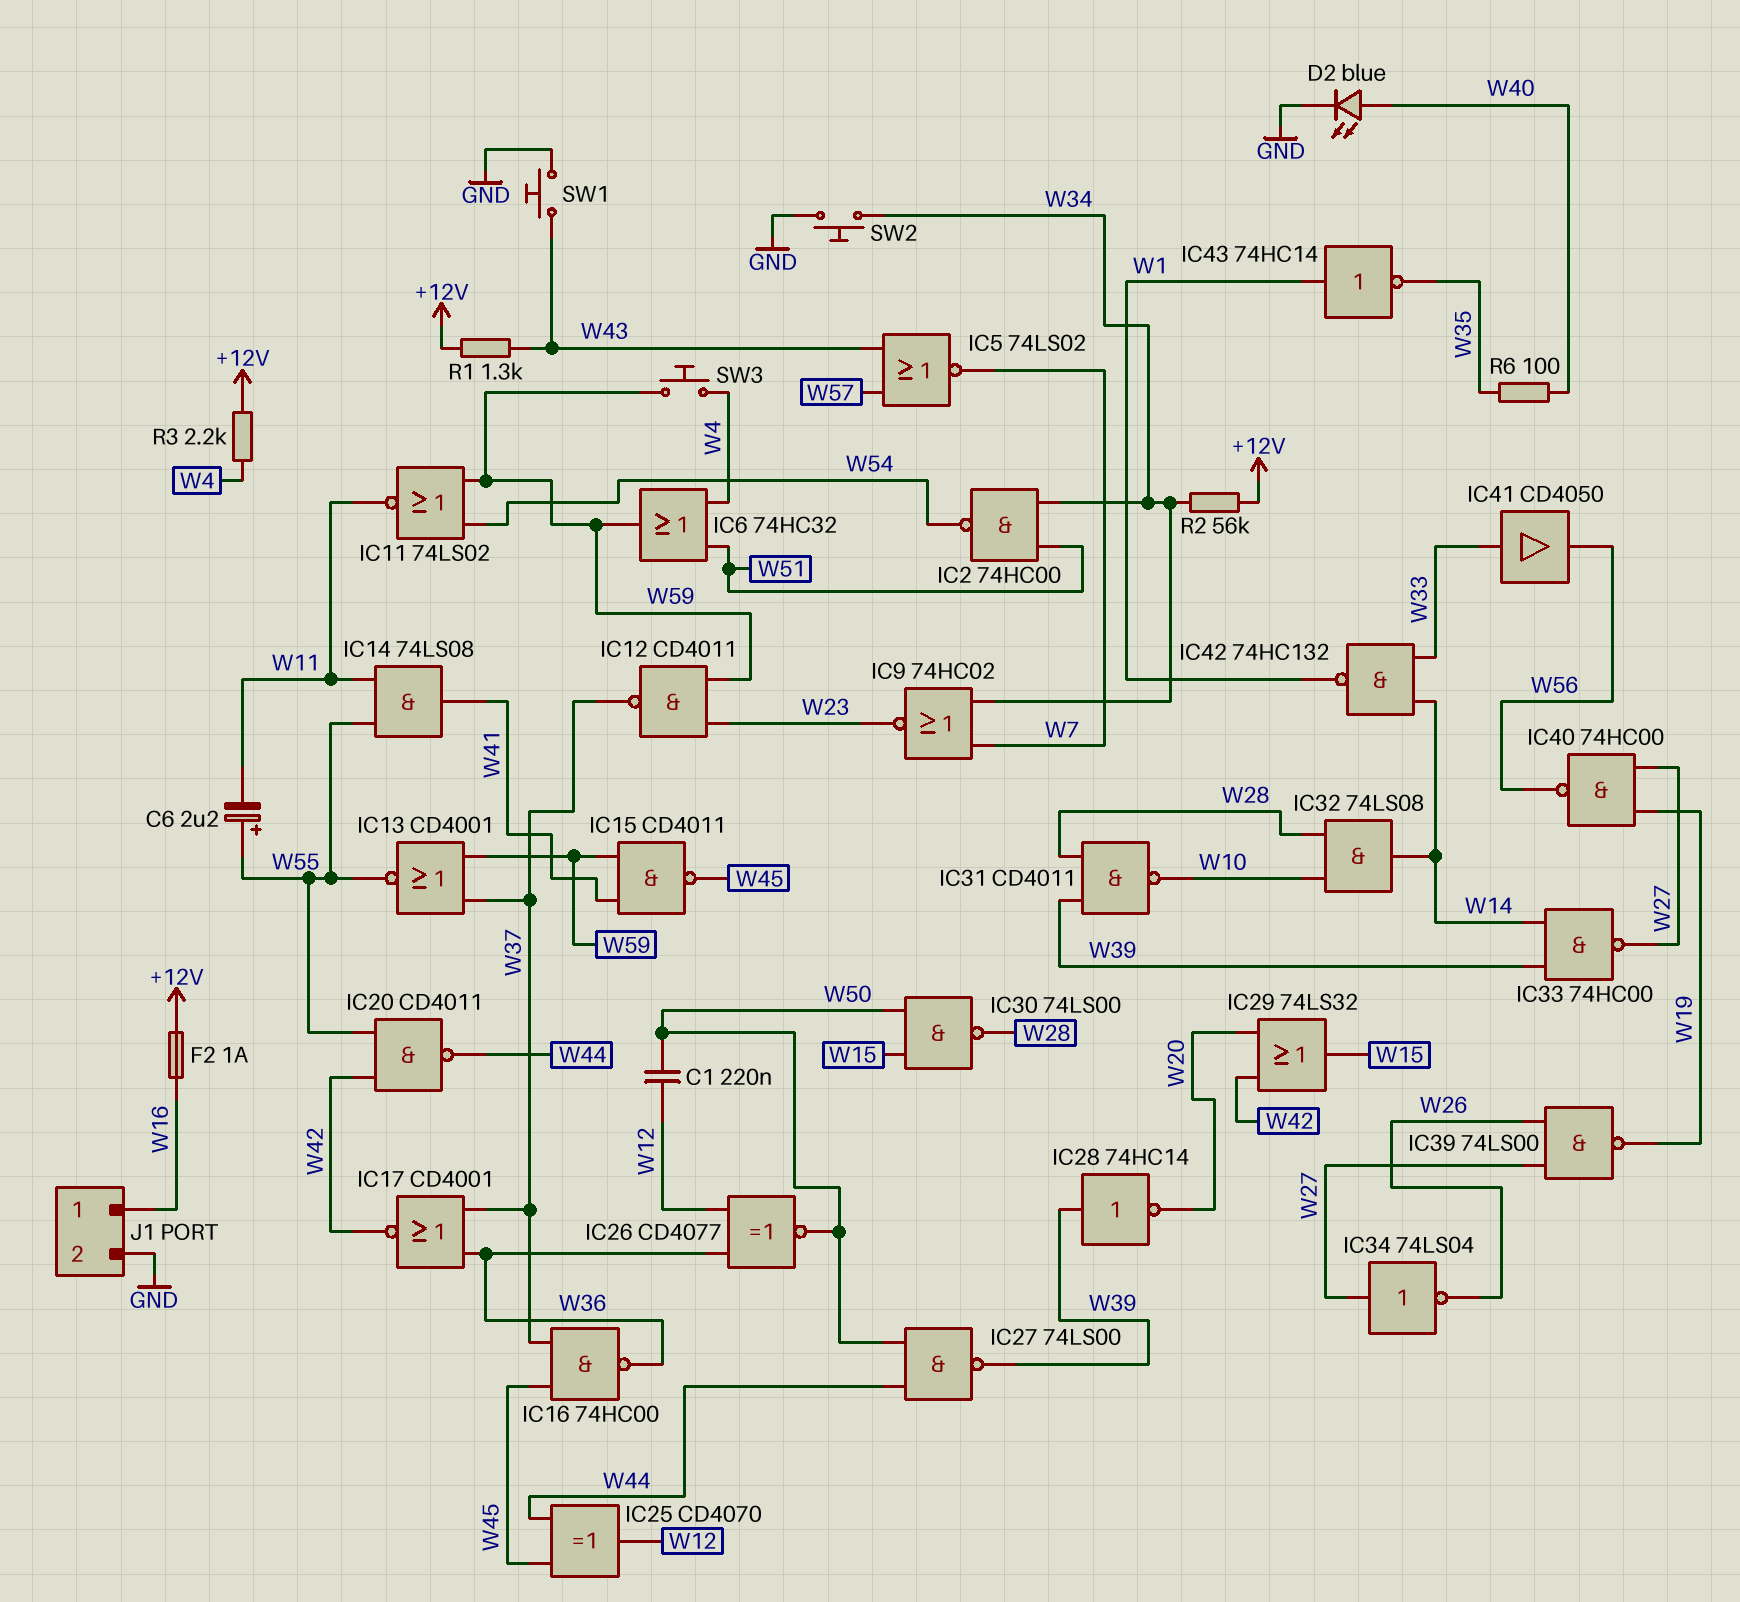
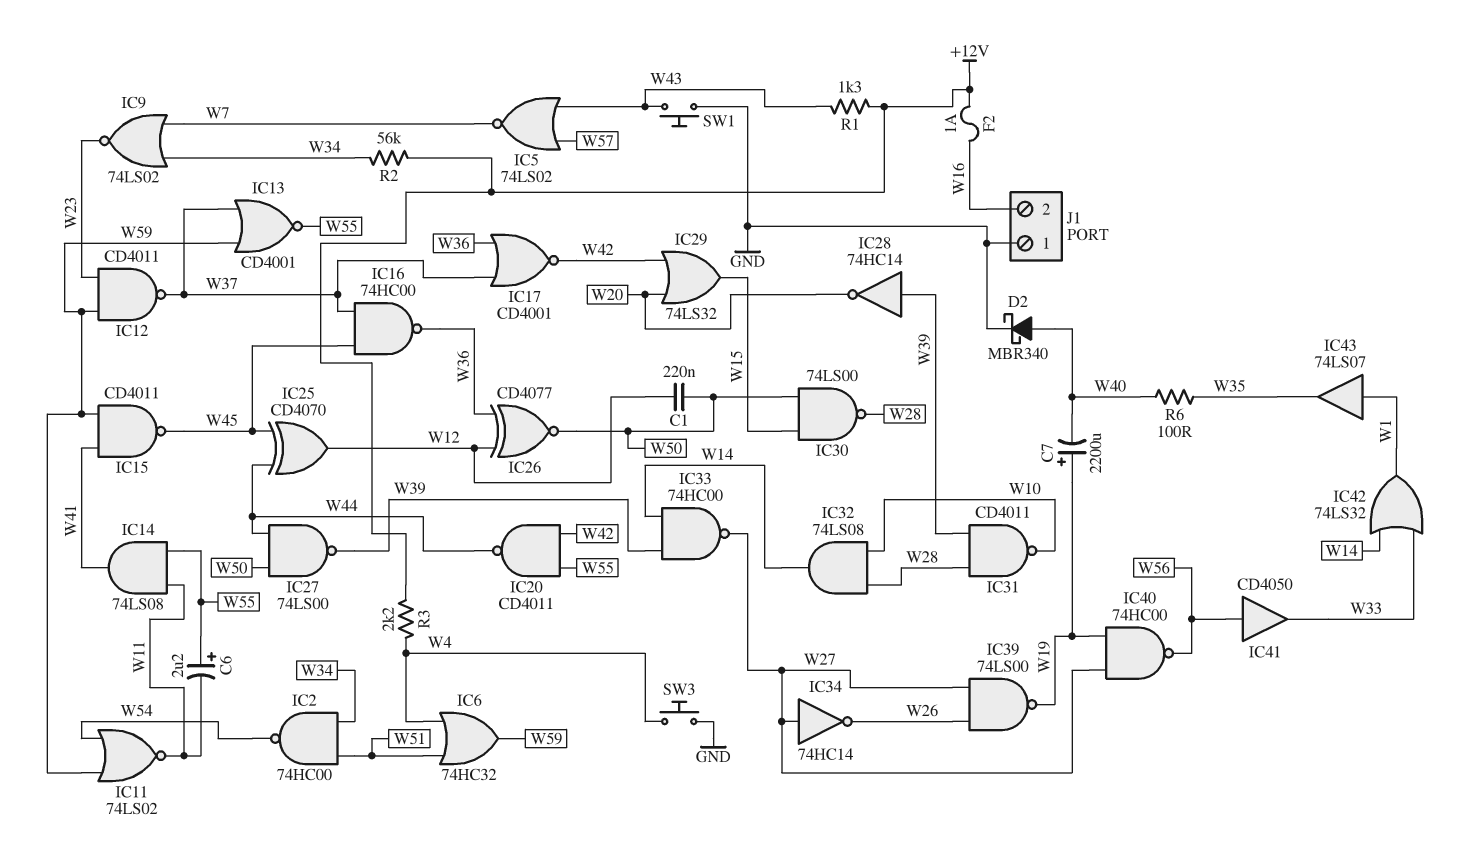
C7: none -> 2200uF (plus W19, minus W40)
D2: LED blue (A W40, K GND) -> schottky MBR340 (A W40, K GND)
IC9: NOR 74HC02 (in W7, in W34, out W23) -> NOR 74LS02 (in W7, in W34, out W23)
IC34: NOT 74LS04 (in W27, out W26) -> NOT 74HC14 (in W27, out W26)
IC41: buffer CD4050 (in W33, out W56) -> buffer CD4050 (in W56, out W33)
IC42: NAND 74HC132 (in W14, in W33, out W1) -> OR 74LS32 (in W14, in W33, out W1)
IC43: NOT 74HC14 (in W1, out W35) -> buffer 74LS07 (in W1, out W35)
J1 pin 1: W16 -> GND
J1 pin 2: GND -> W16
SW2: button (GND, W34) -> none
SW3: button (W4, W59) -> button (GND, W4)

